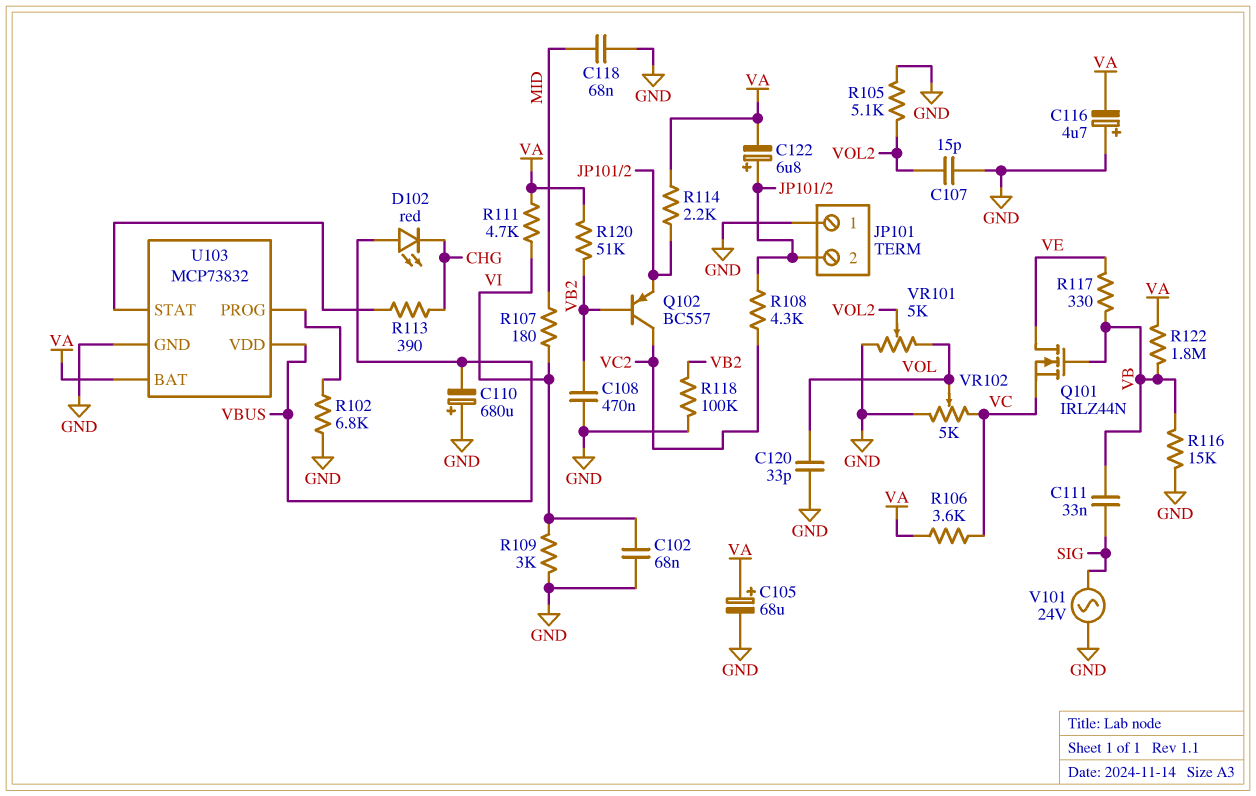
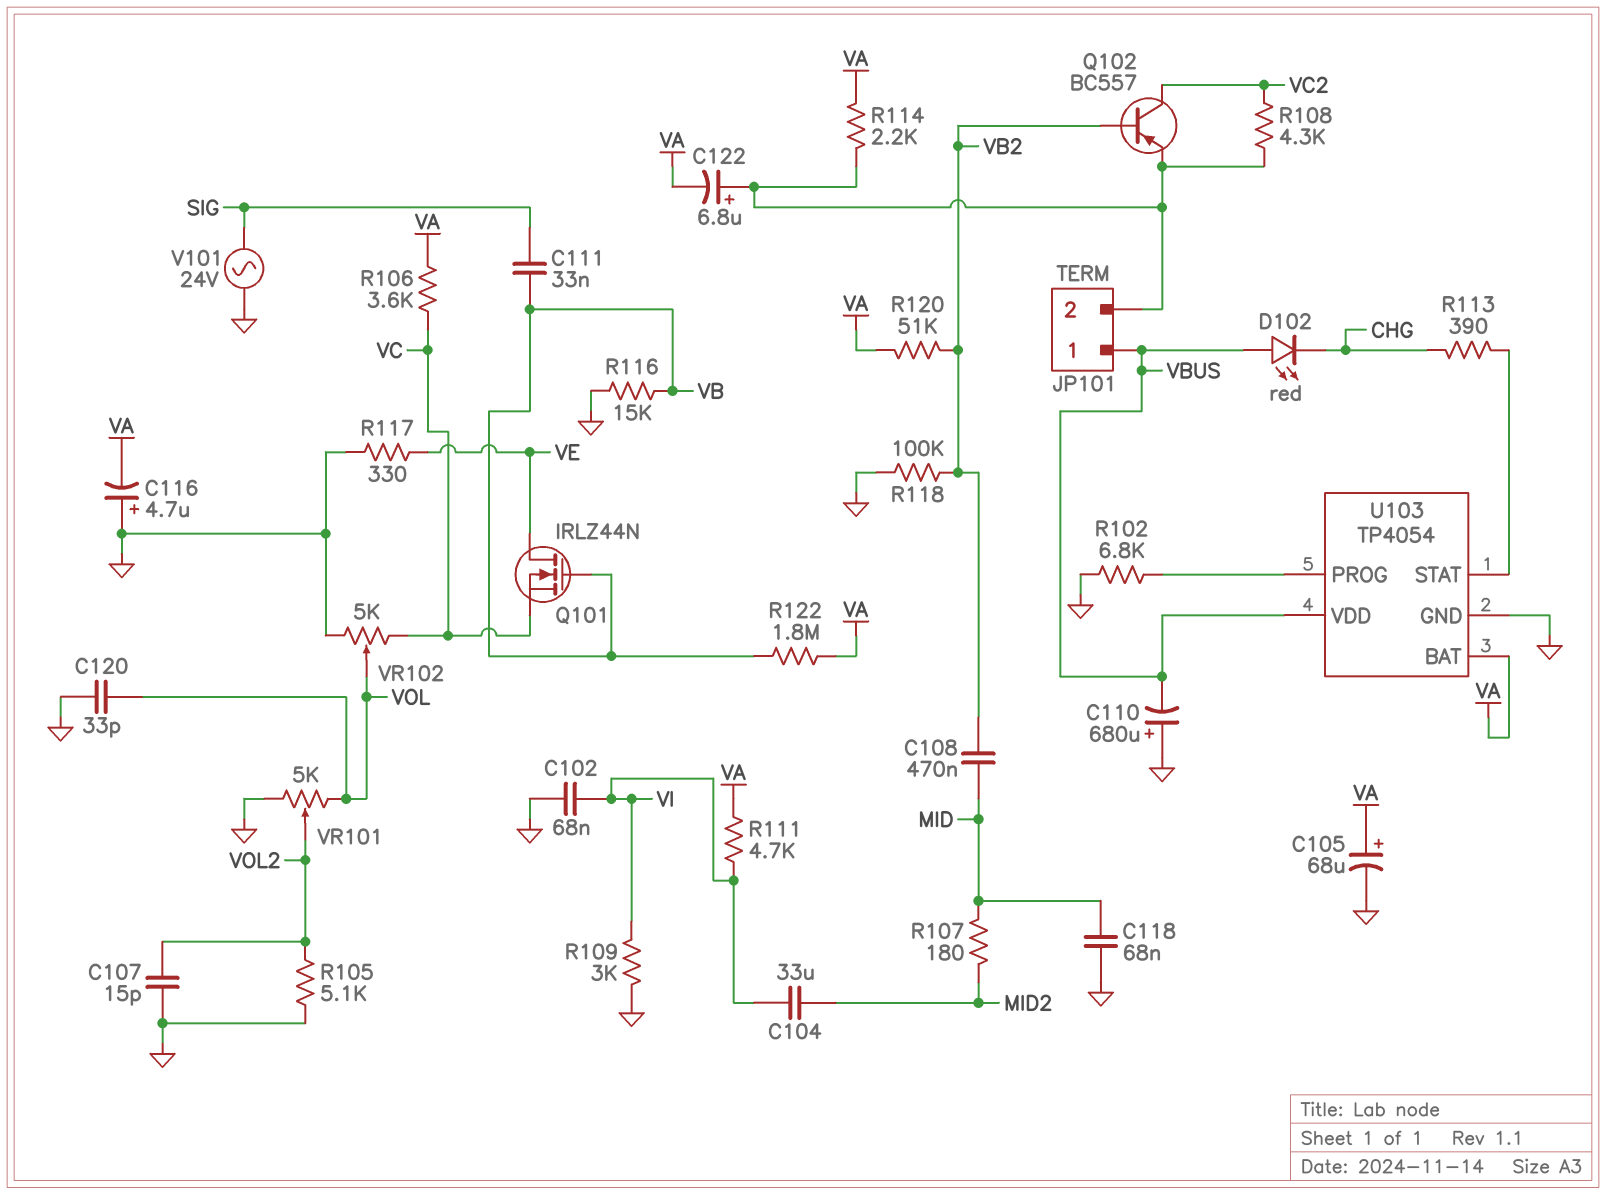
C104: none -> 33uF (MID2, VI)
C108: 470nF (GND, VB2) -> 470nF (MID, VB2)
JP101 pin 1: GND -> VBUS
R107: 180 (MID, VI) -> 180 (MID, MID2)
R117: 330 (VB, VE) -> 330 (GND, VE)
U103: MCP73832 -> TP4054

